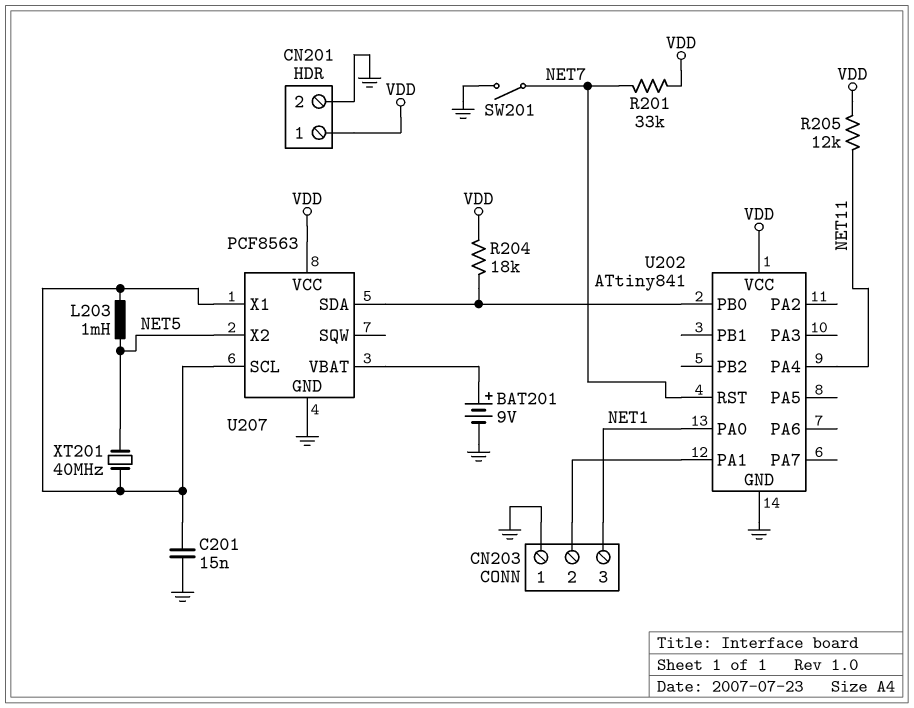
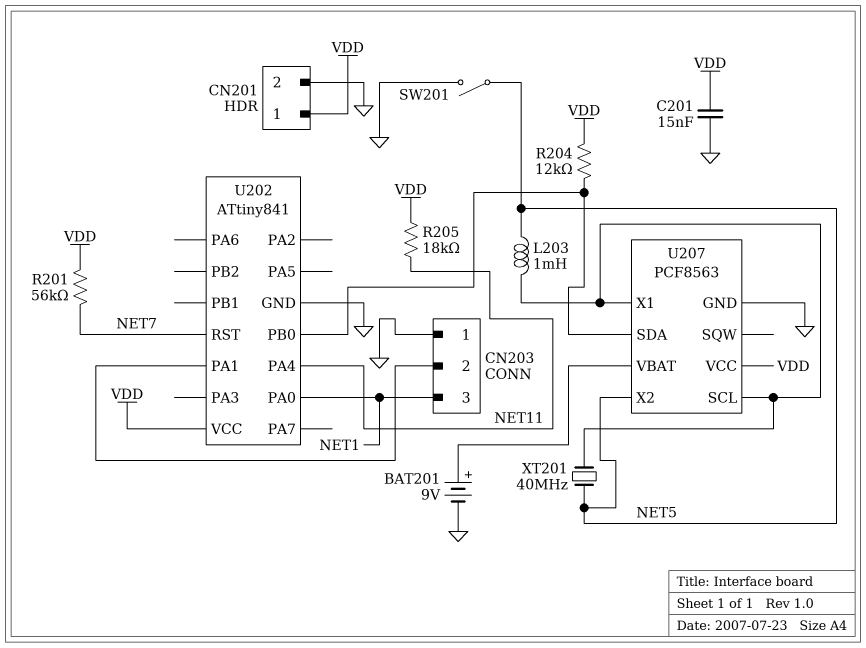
C201: 15nF (GND, U207/SCL) -> 15nF (GND, VDD)
R201: 33k (NET7, VDD) -> 56k (NET7, VDD)
R204: 18k (U202/PB0, VDD) -> 12k (U202/PB0, VDD)
R205: 12k (NET11, VDD) -> 18k (NET11, VDD)
SW201: switch (GND, NET7) -> switch (GND, NET5)

